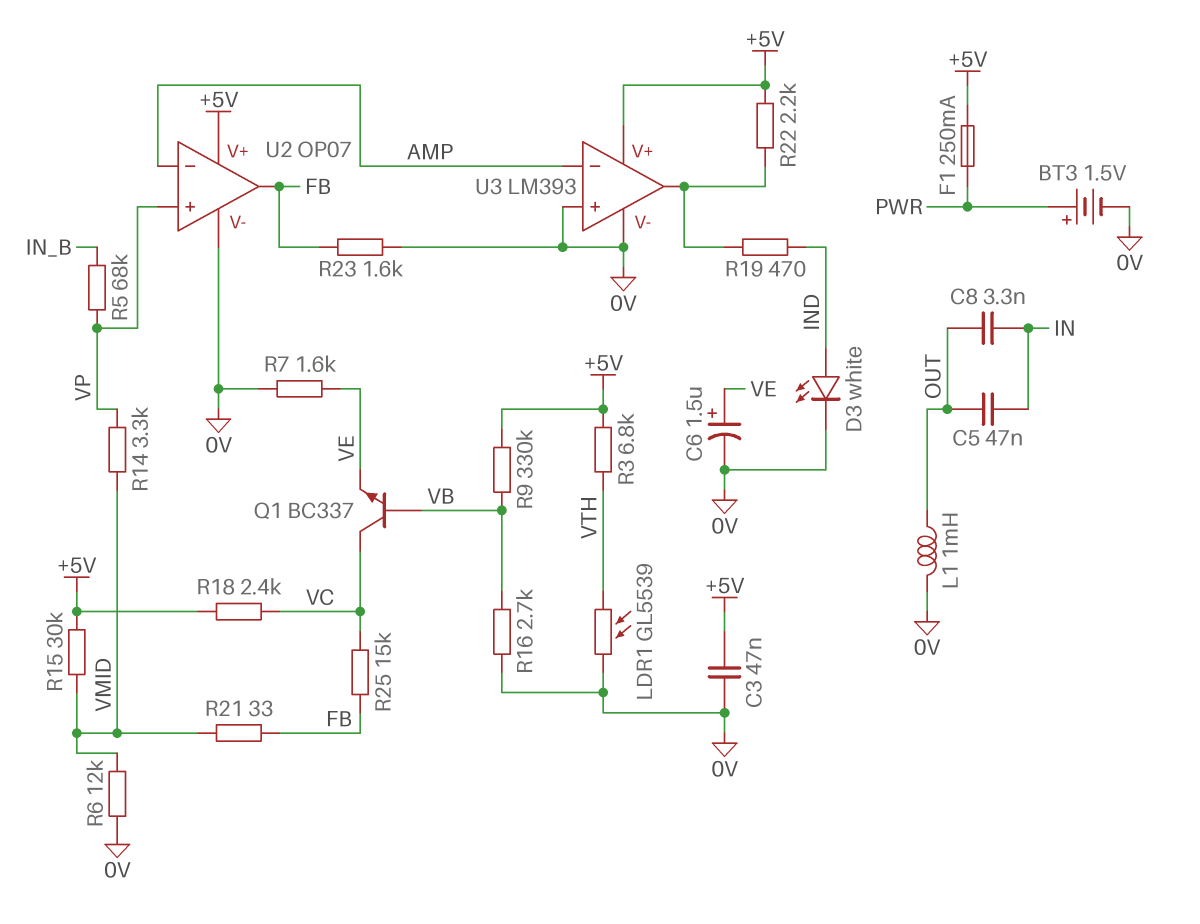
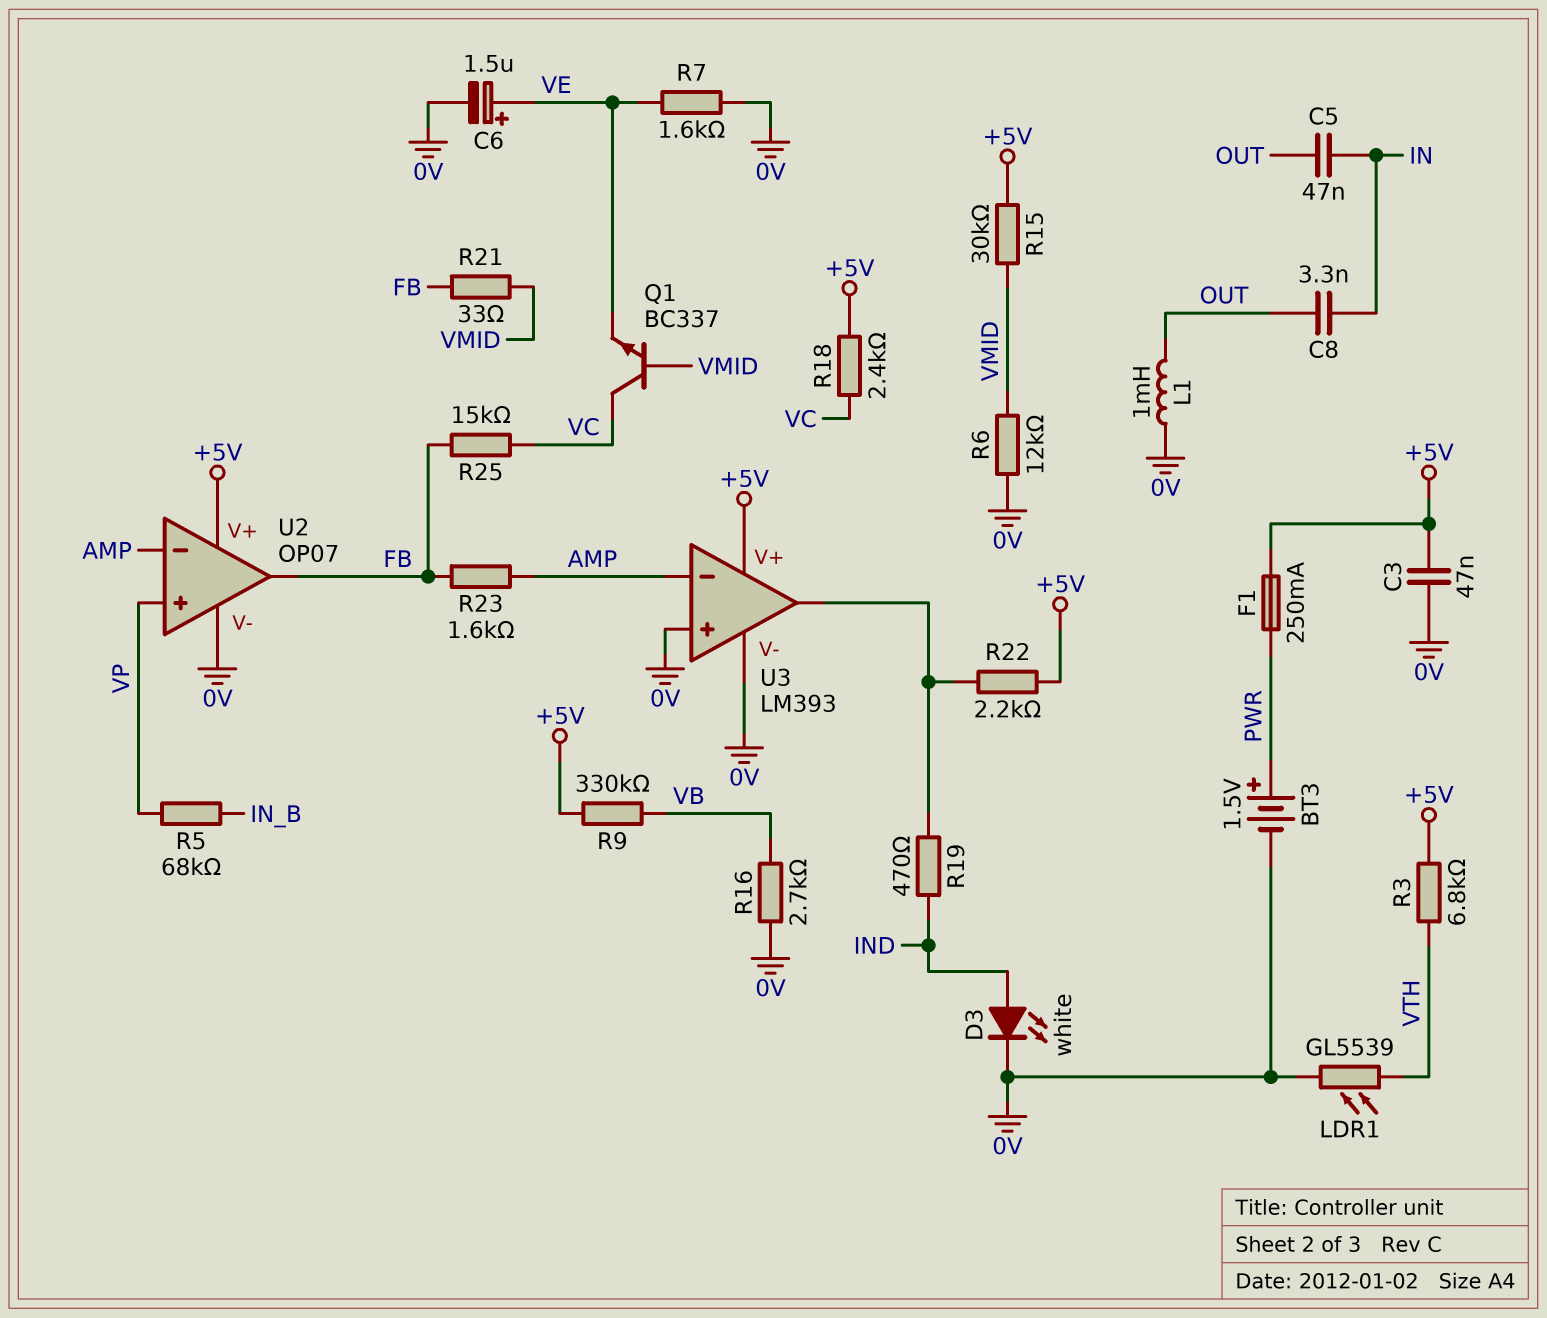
Q1: NPN BC337 (B VB, C VC, E VE) -> NPN BC337 (B VMID, C VC, E VE)
R14: 3.3k (VMID, VP) -> none
R23: 1.6k (0V, FB) -> 1.6k (AMP, FB)

